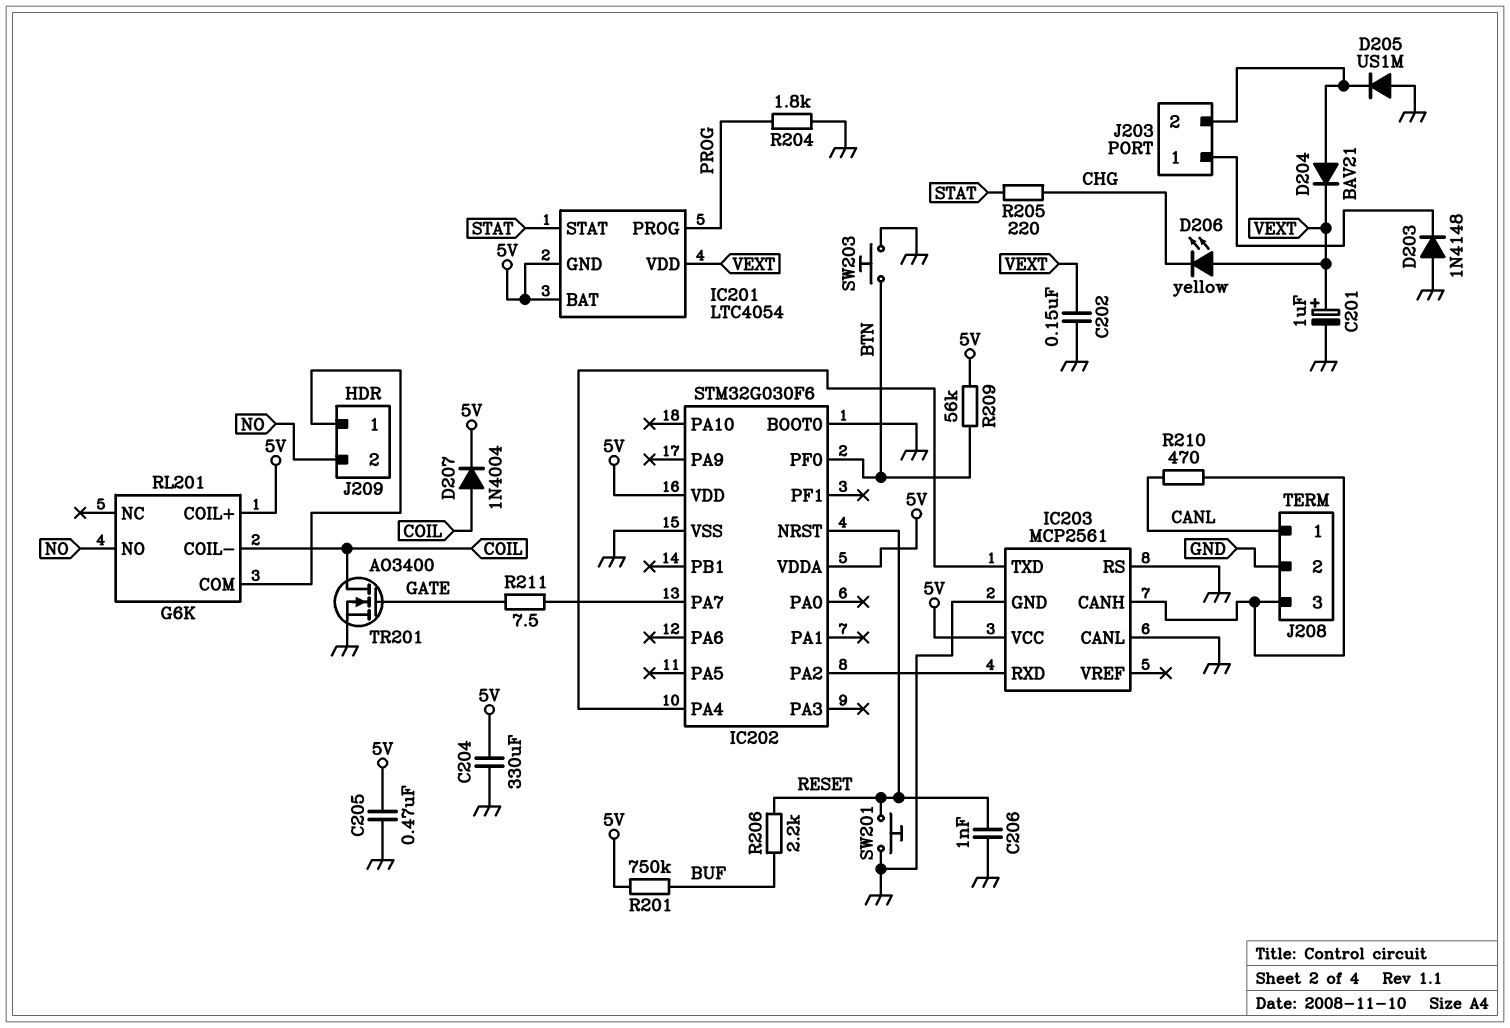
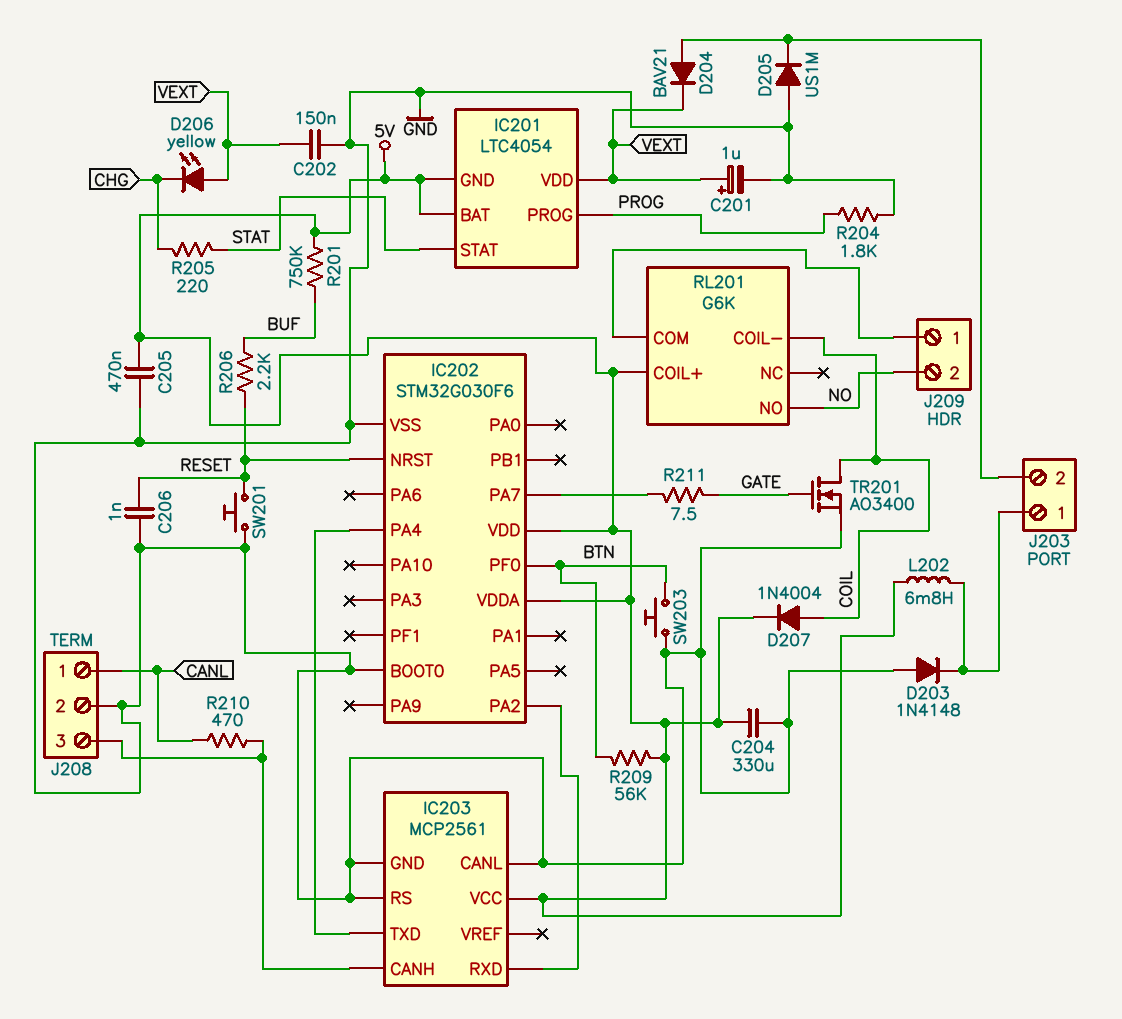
L202: none -> 6.8mH (5V, J203/1)

